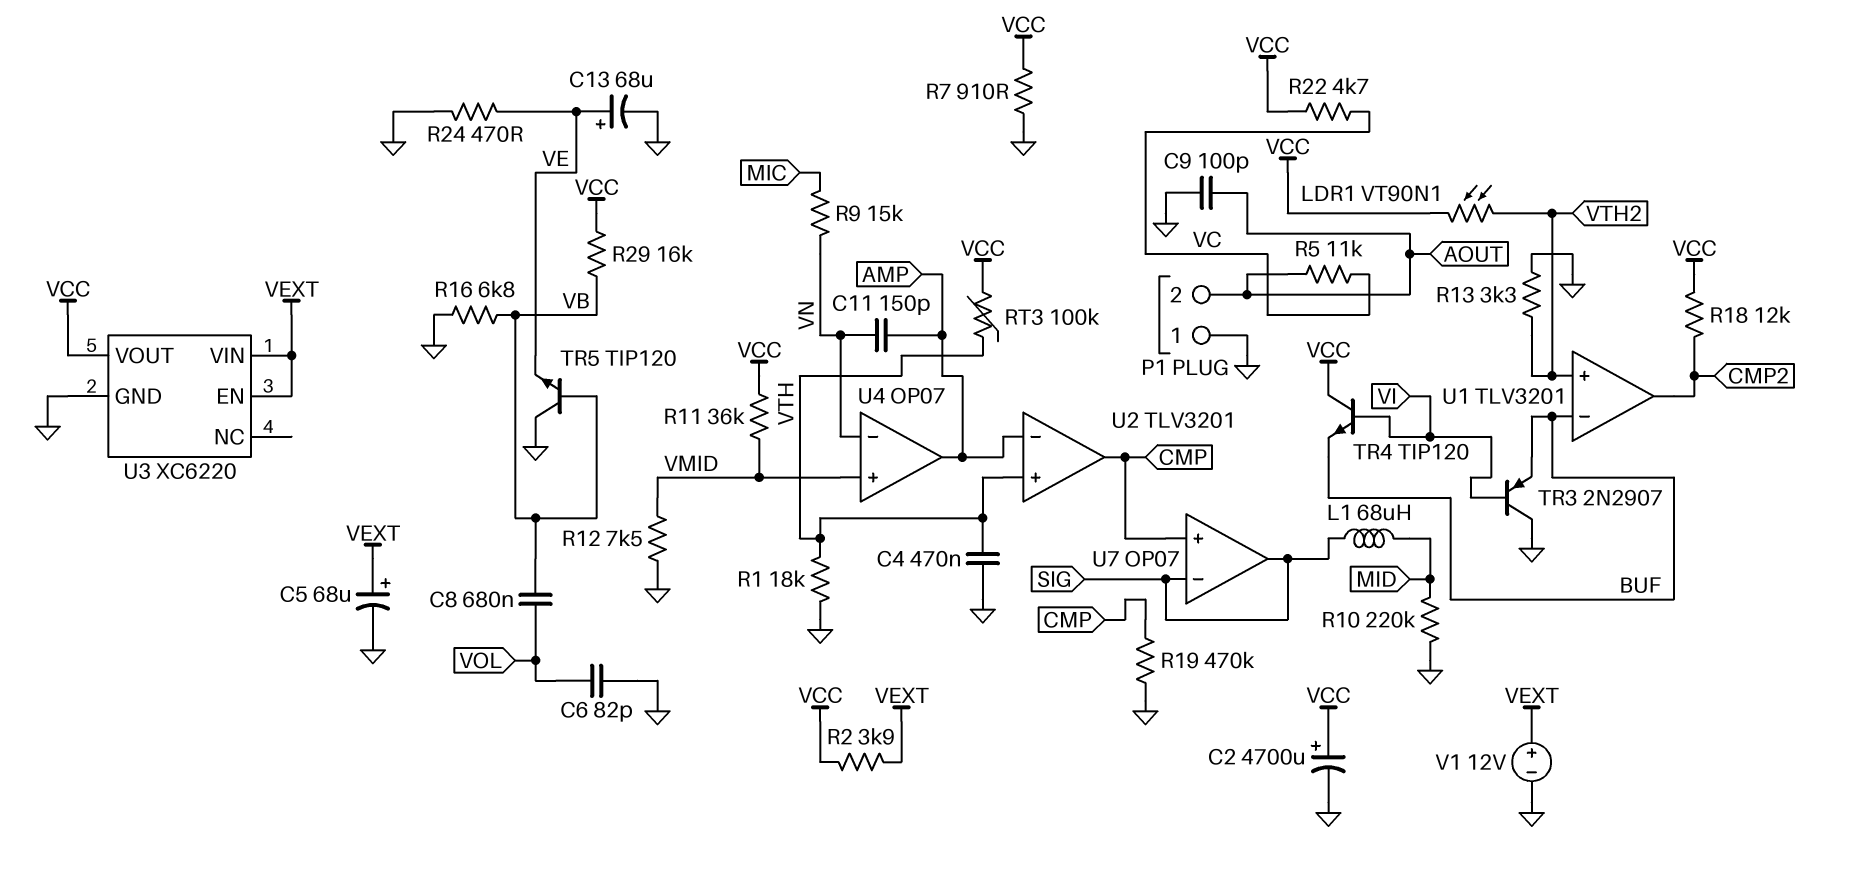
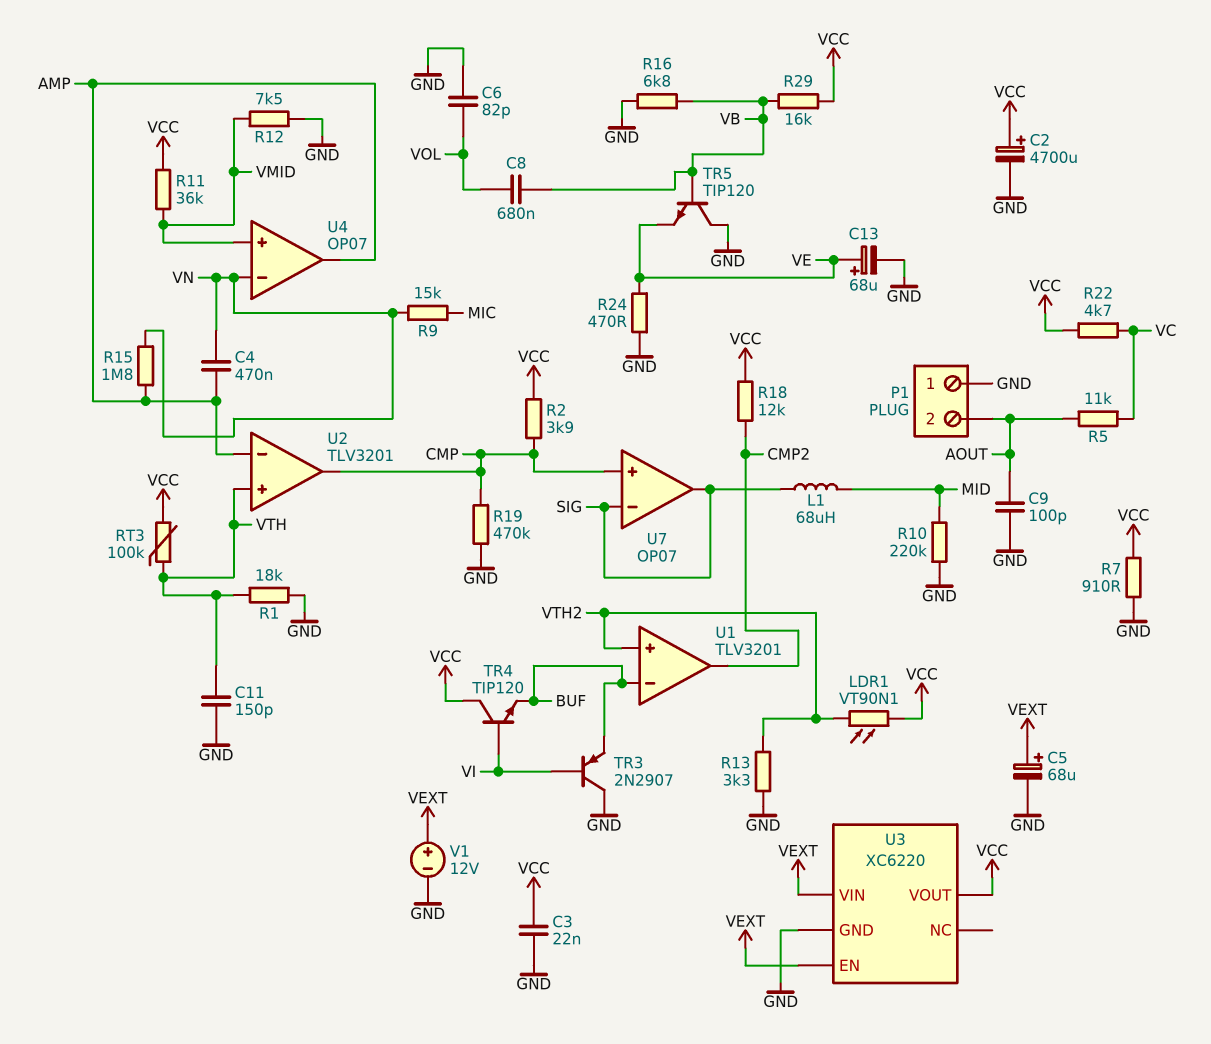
C3: none -> 22nF (GND, VCC)
C4: 470nF (GND, VTH) -> 470nF (AMP, VN)
C11: 150pF (AMP, VN) -> 150pF (GND, VTH)
R2: 3.9k (VCC, VEXT) -> 3.9k (CMP, VCC)
R15: none -> 1.8M (AMP, VN)

